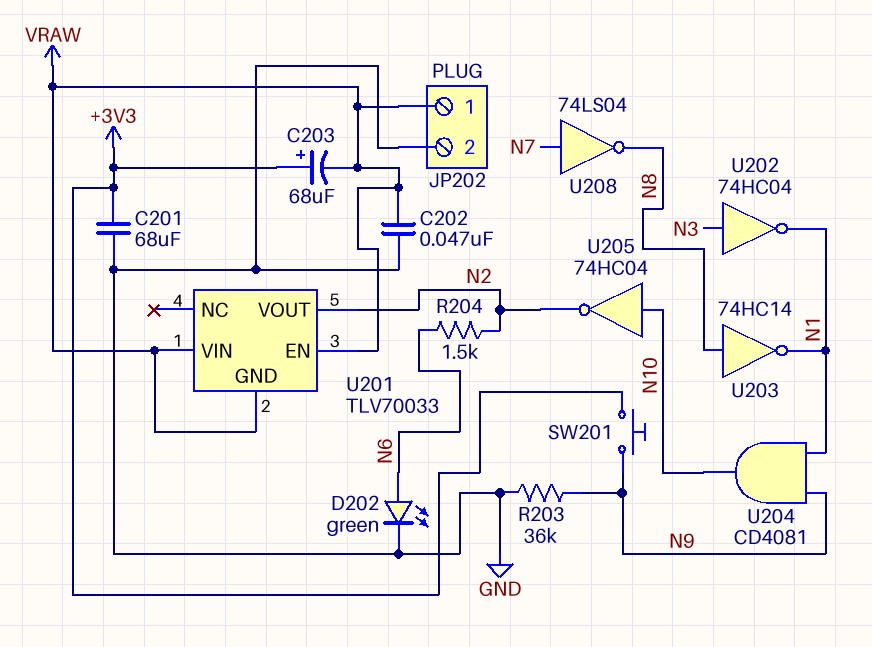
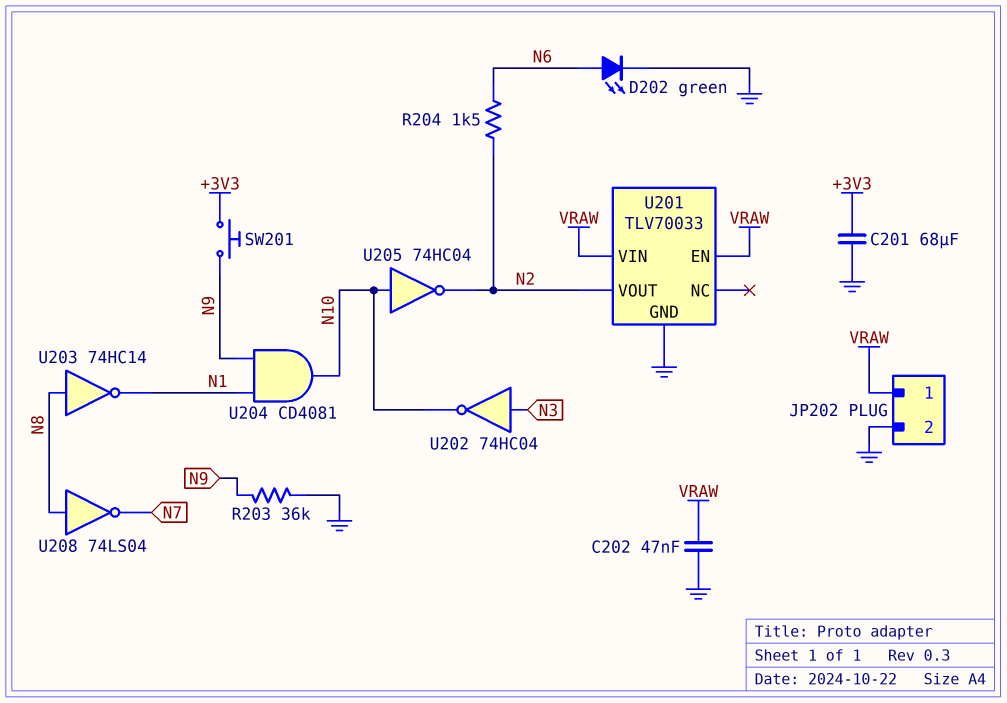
C203: 68uF (plus +3V3, minus VRAW) -> none
U201 pin GND: VRAW -> GND
U202: NOT 74HC04 (in N3, out N1) -> NOT 74HC04 (in N3, out N10)
U208: NOT 74LS04 (in N7, out N8) -> NOT 74LS04 (in N8, out N7)

